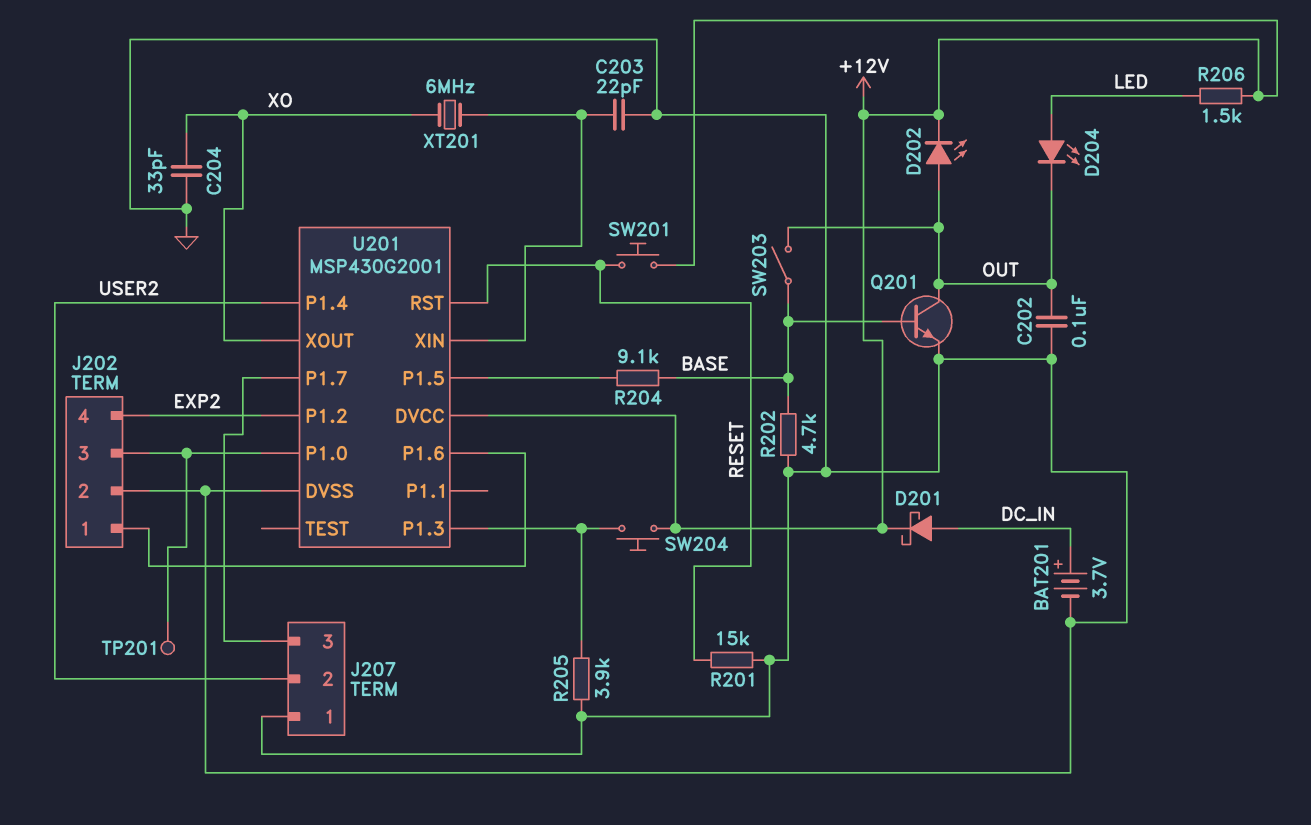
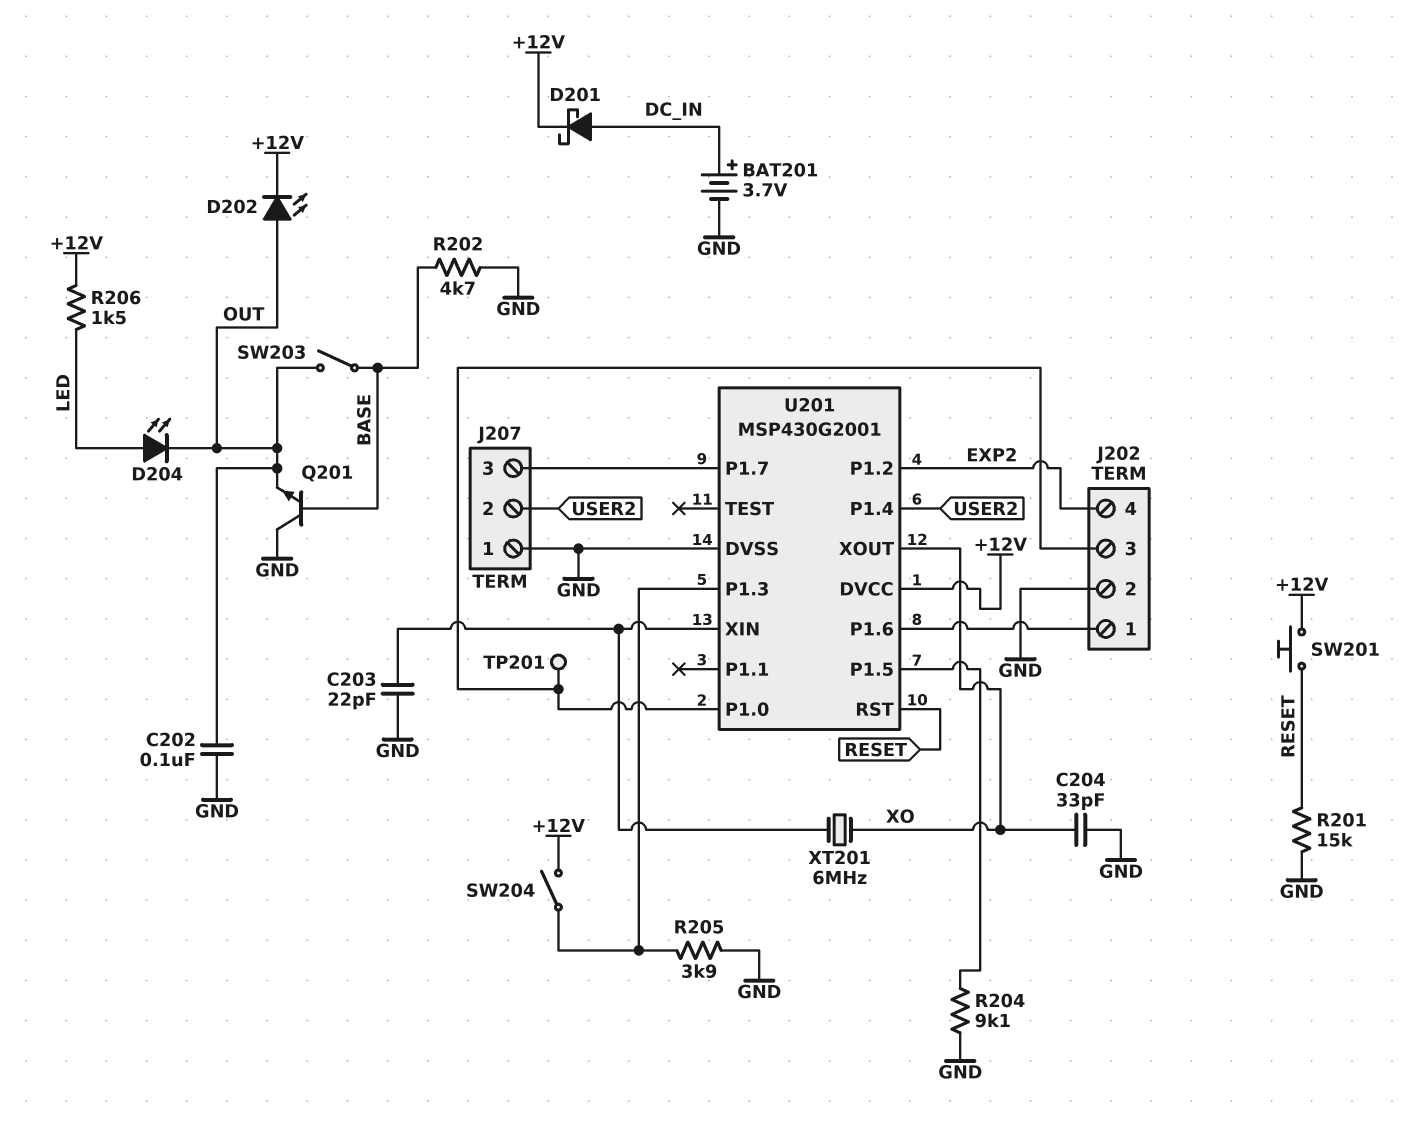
Q201: NPN (B BASE, C OUT, E GND) -> NPN (B BASE, C GND, E OUT)
R204: 9.1k (BASE, U201/P1.5) -> 9.1k (GND, U201/P1.5)
SW204: button (+12V, U201/P1.3) -> switch (+12V, U201/P1.3)

